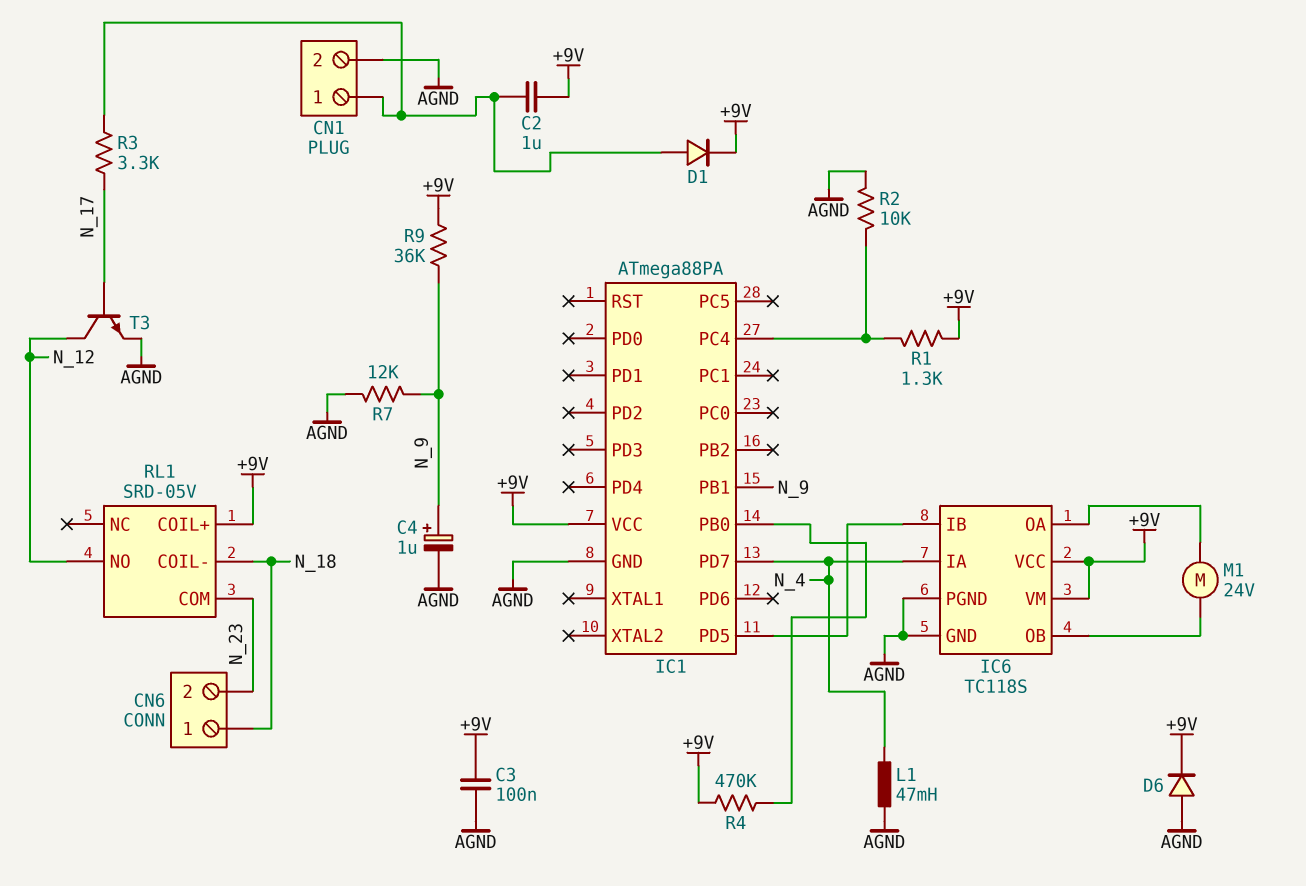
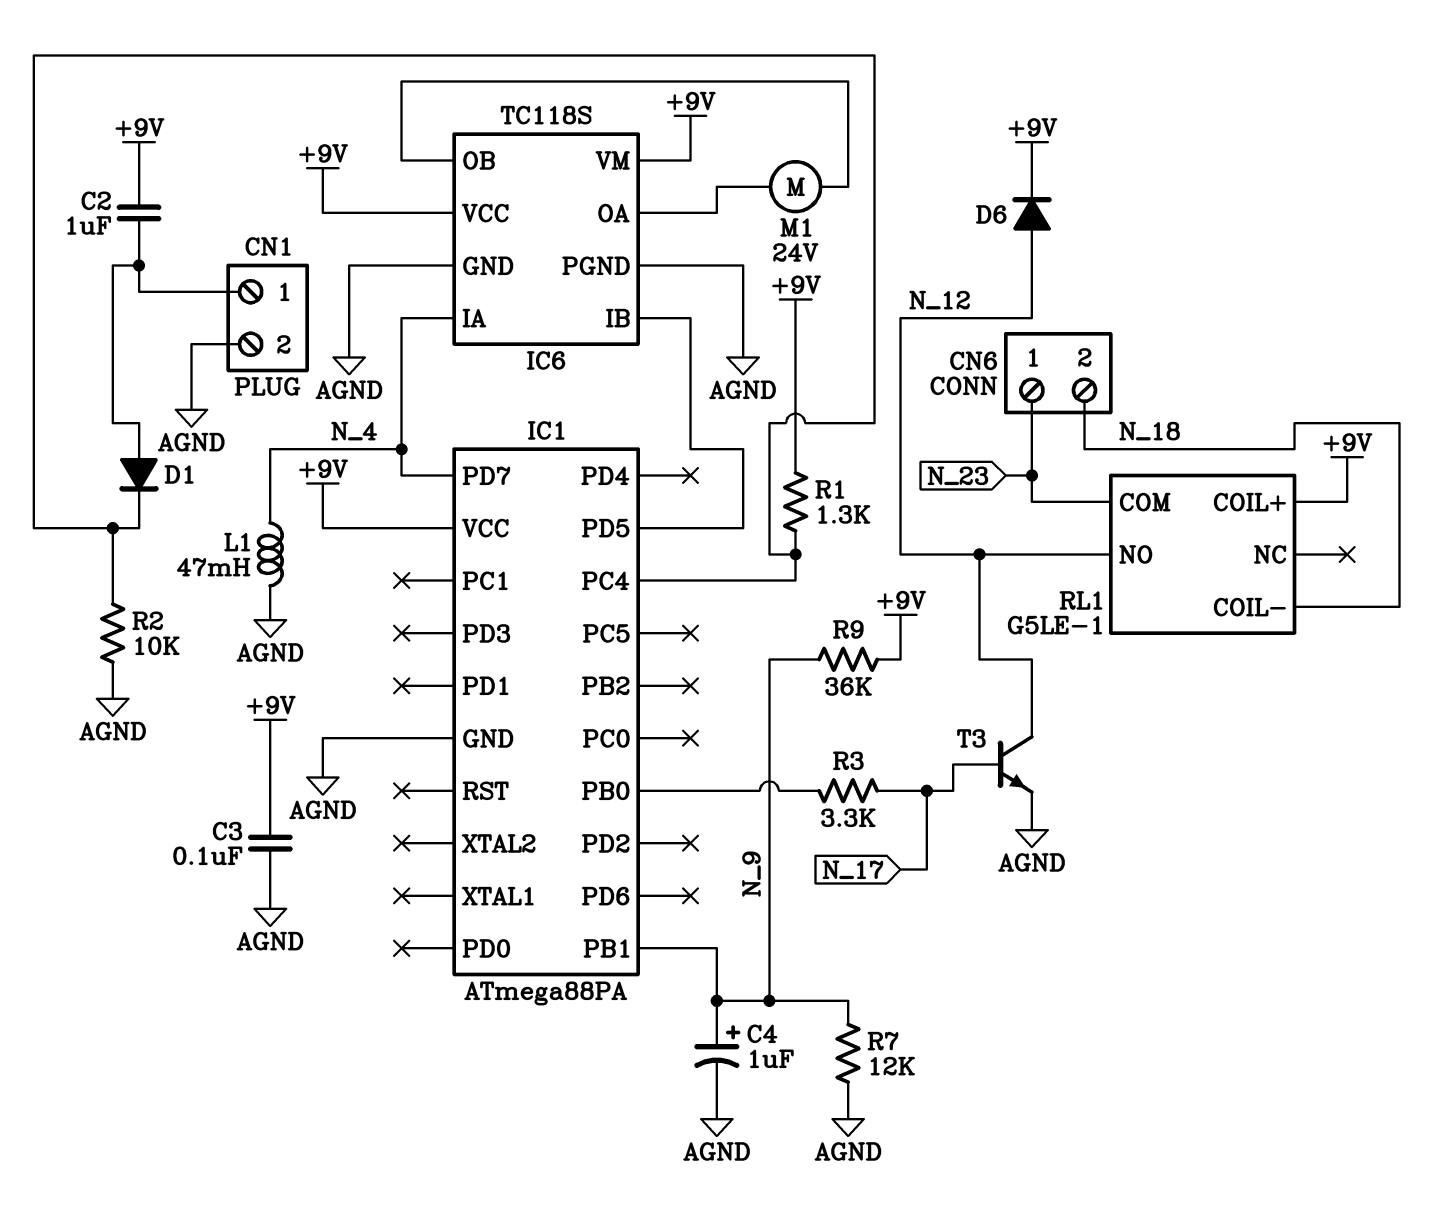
CN6 pin 1: N_18 -> N_23
CN6 pin 2: N_23 -> N_18
D1: diode (A CN1/1, K +9V) -> diode (A CN1/1, K IC1/PC4)
D6: diode (A AGND, K +9V) -> diode (A N_12, K +9V)
R3: 3.3k (CN1/1, N_17) -> 3.3k (IC1/PB0, N_17)
R4: 470k (+9V, IC1/PB0) -> none
RL1: SRD-05V -> G5LE-1

